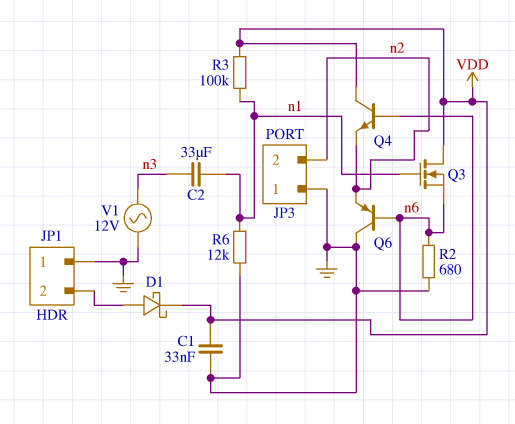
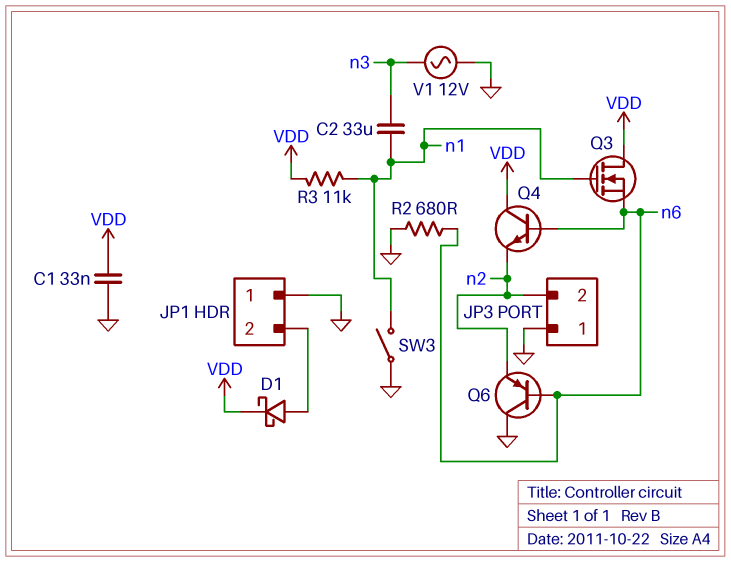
R3: 100k (VDD, n1) -> 11k (VDD, n1)
R6: 12k (GND, n1) -> none
SW3: none -> switch (GND, n1)

